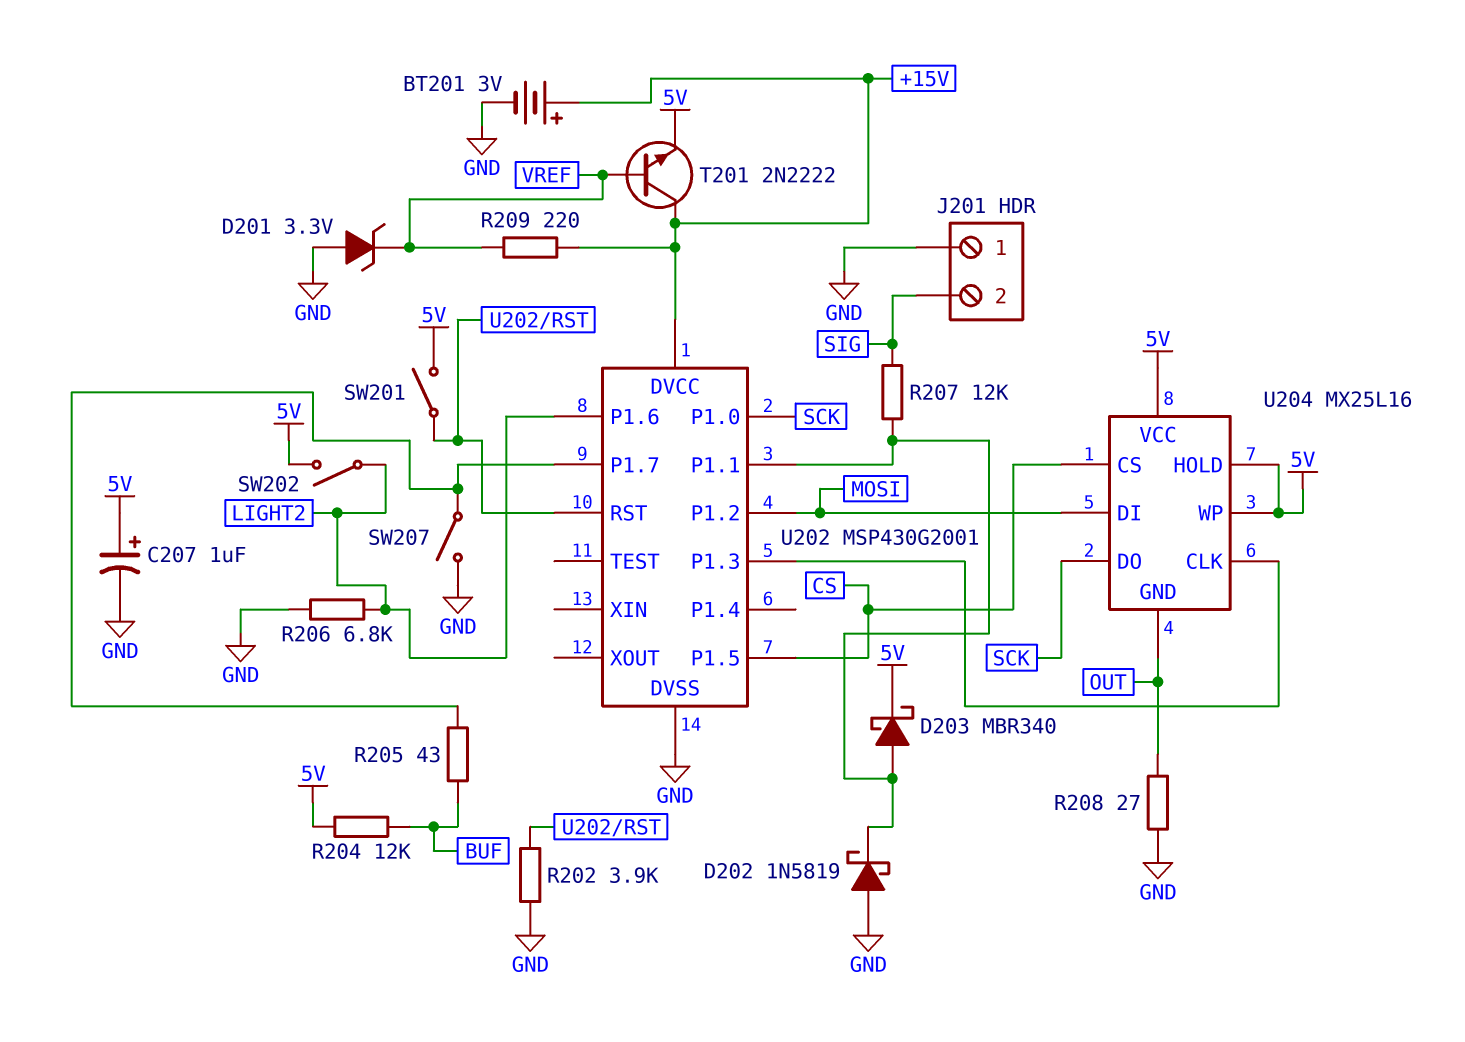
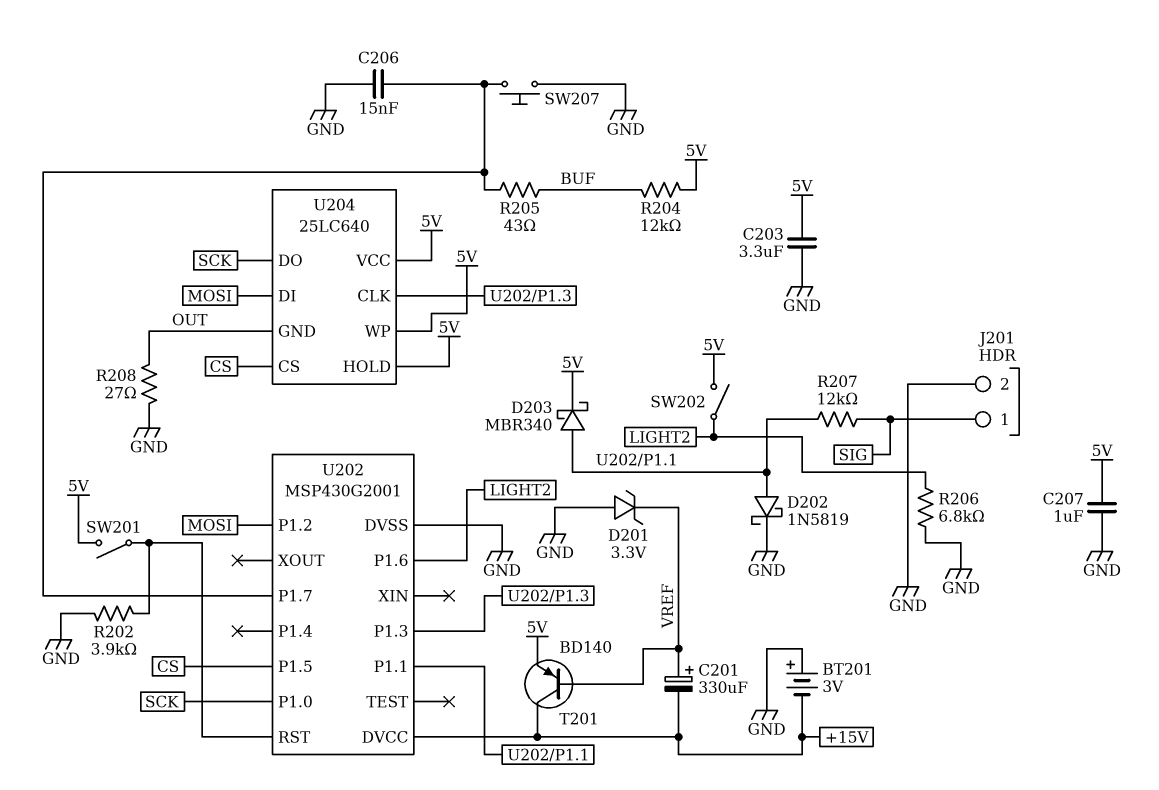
BT201: 3V (plus +15V, minus GND) -> 3V (plus GND, minus +15V)
C201: none -> 330uF (plus VREF, minus +15V)
C203: none -> 3.3uF (5V, GND)
C206: none -> 15nF (GND, U202/P1.7)
C207: 1uF (plus 5V, minus GND) -> 1uF (5V, GND)
D202: schottky 1N5819 (A GND, K U202/P1.1) -> schottky 1N5819 (A U202/P1.1, K GND)
J201 pin 1: GND -> SIG
J201 pin 2: SIG -> GND
R209: 220 (+15V, VREF) -> none
SW207: switch (GND, U202/P1.7) -> button (GND, U202/P1.7)
T201: NPN 2N2222 (B VREF, C +15V, E 5V) -> PNP BD140 (B VREF, C +15V, E 5V)
U204: MX25L16 -> 25LC640

